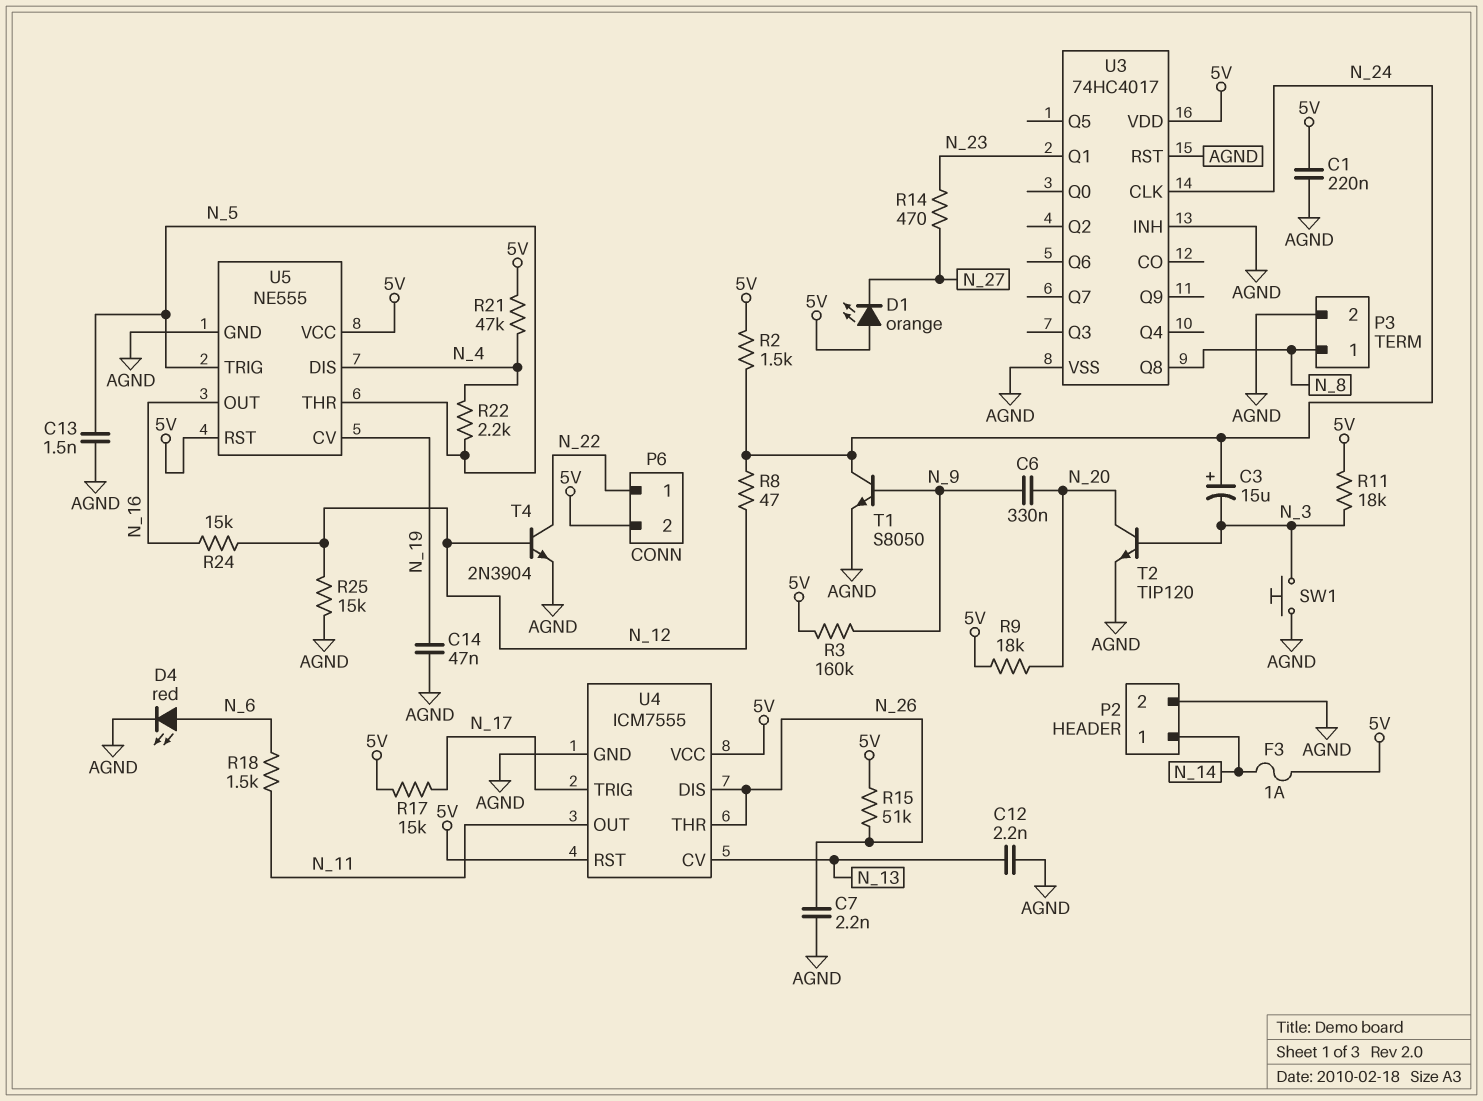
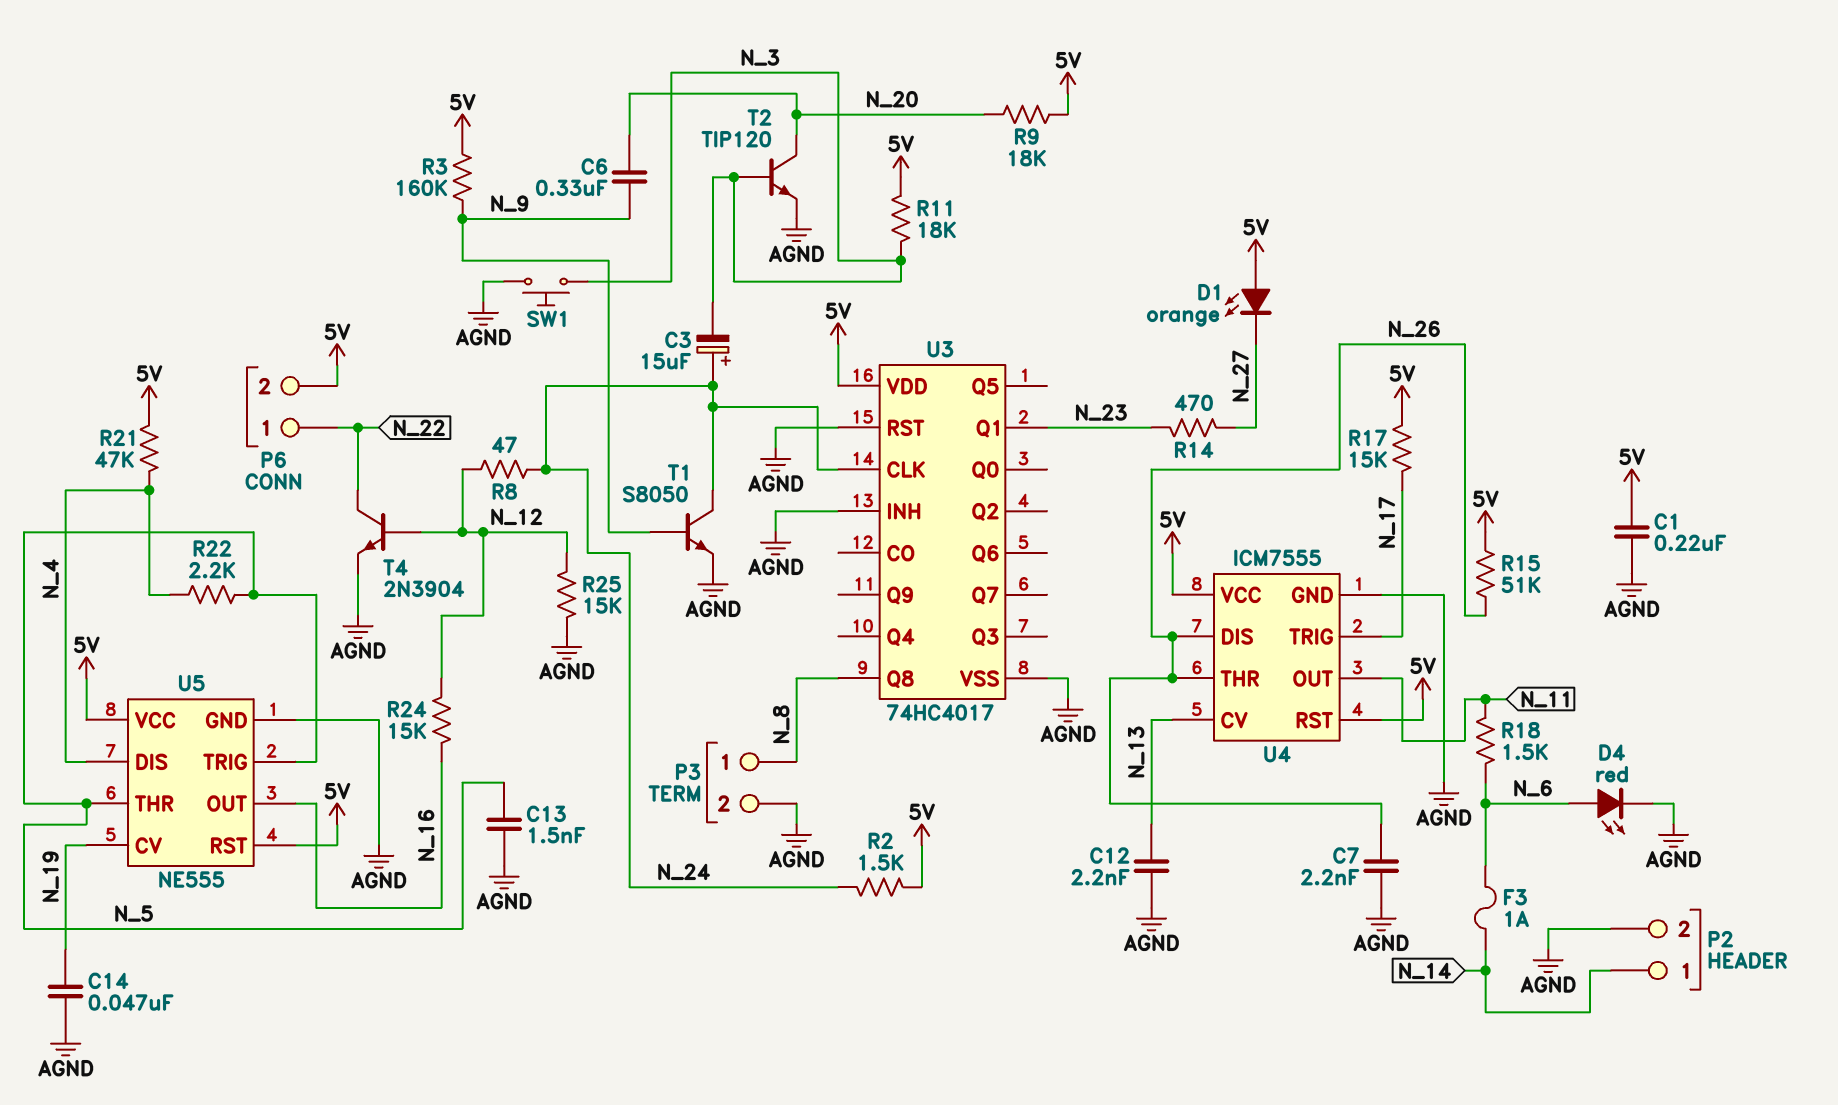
F3: 1A (5V, N_14) -> 1A (N_6, N_14)

